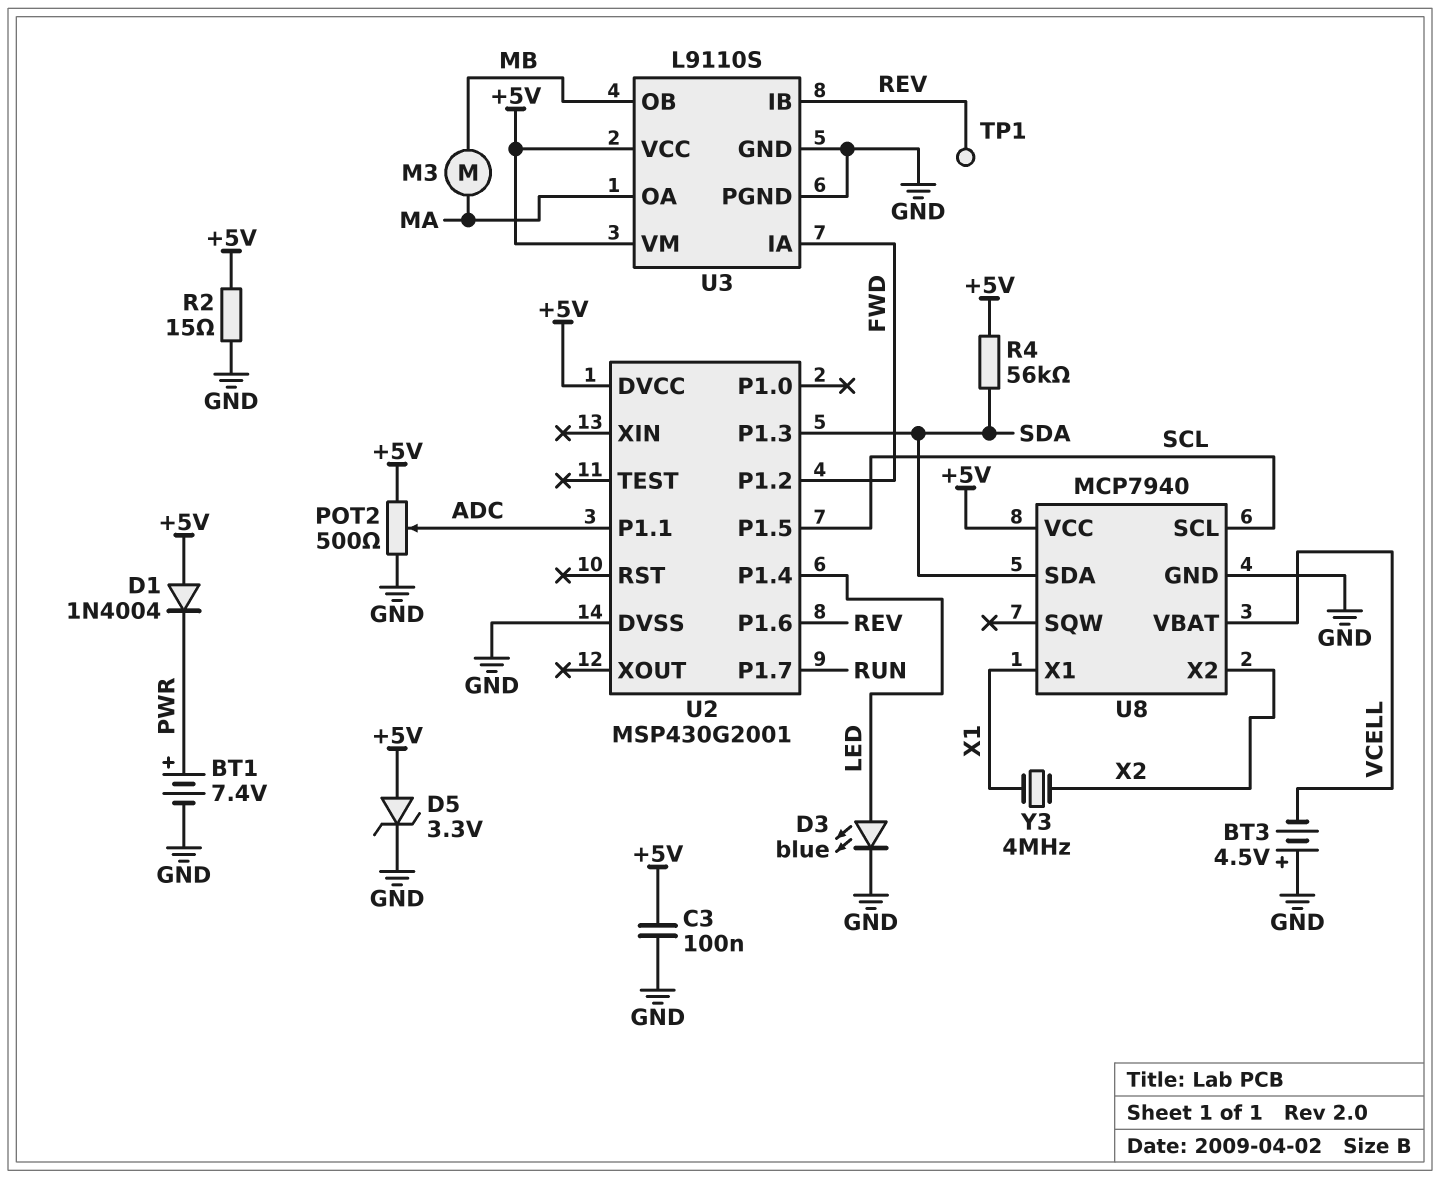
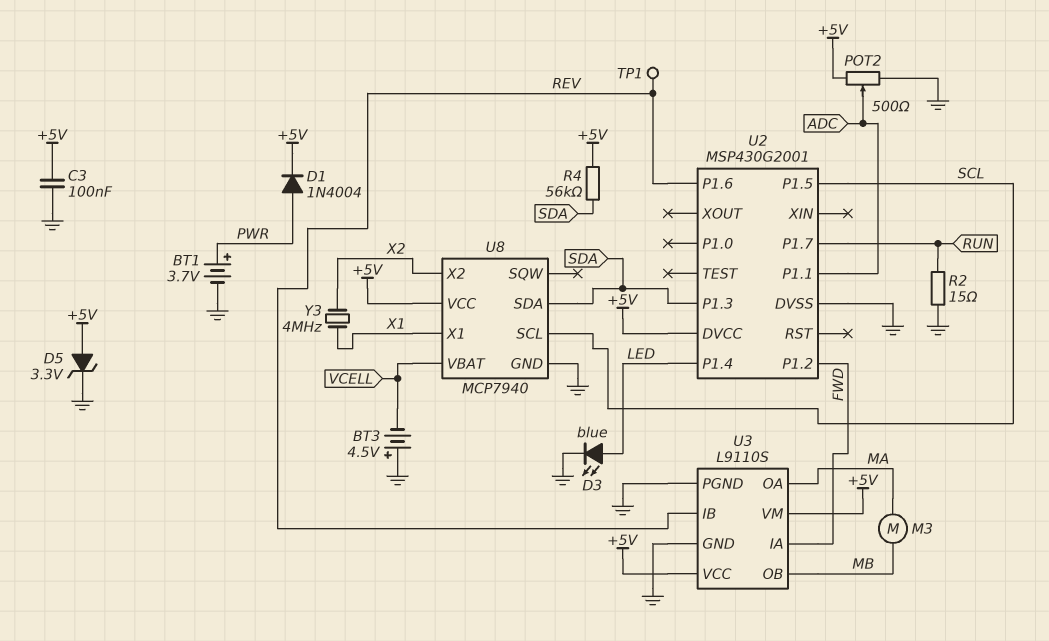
BT1: 7.4V (plus PWR, minus GND) -> 3.7V (plus PWR, minus GND)
D1: diode 1N4004 (A +5V, K PWR) -> diode 1N4004 (A PWR, K +5V)
R2: 15 (+5V, GND) -> 15 (GND, RUN)

